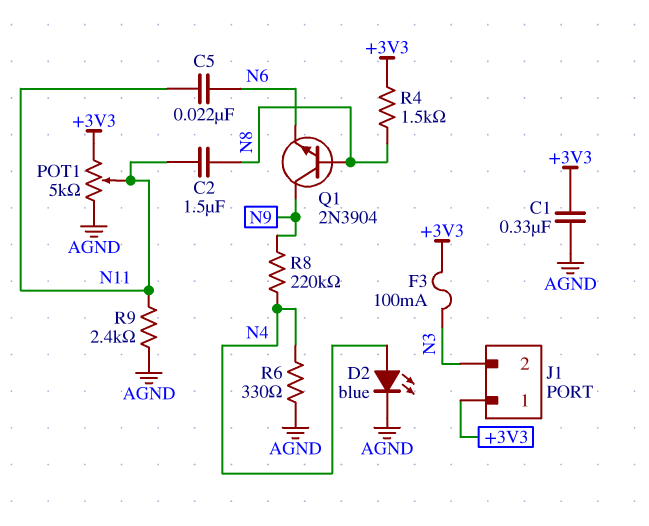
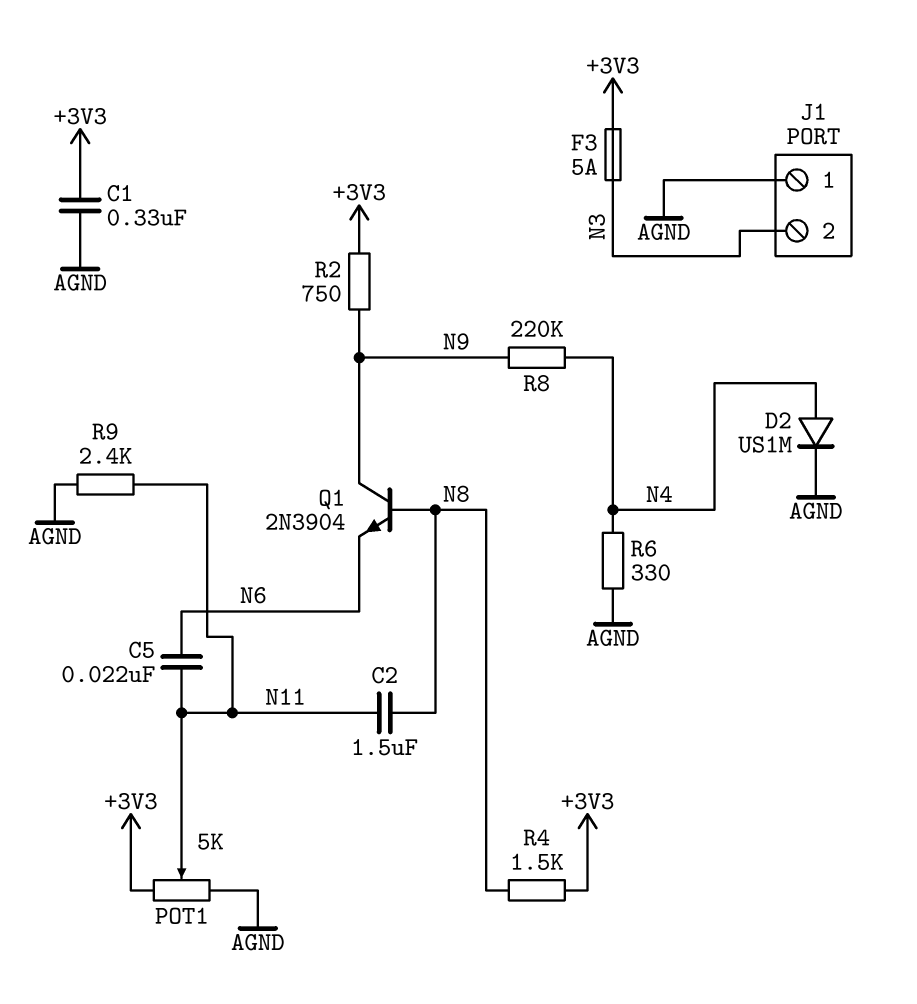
D2: LED blue (A N4, K AGND) -> diode US1M (A N4, K AGND)
F3: 100mA (+3V3, N3) -> 5A (+3V3, N3)
J1 pin 1: +3V3 -> AGND
R2: none -> 750 (+3V3, N9)

